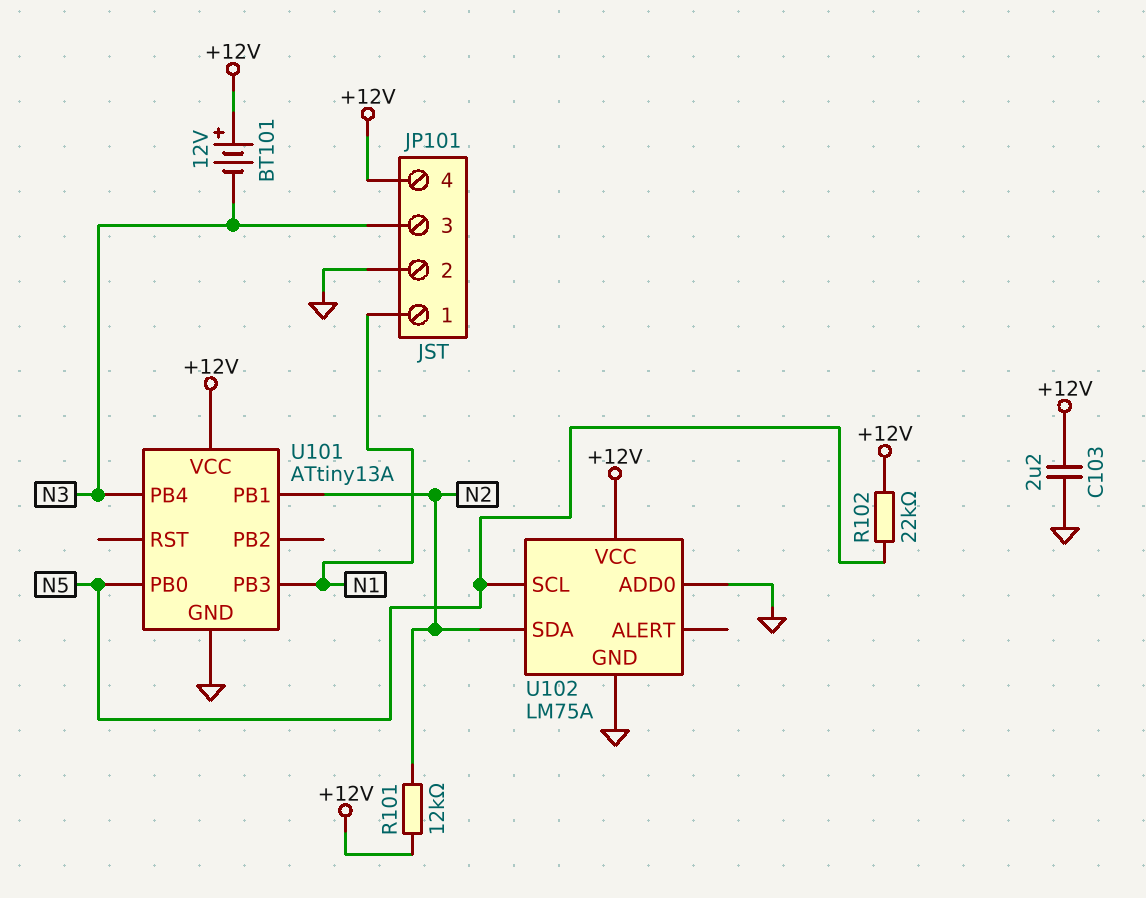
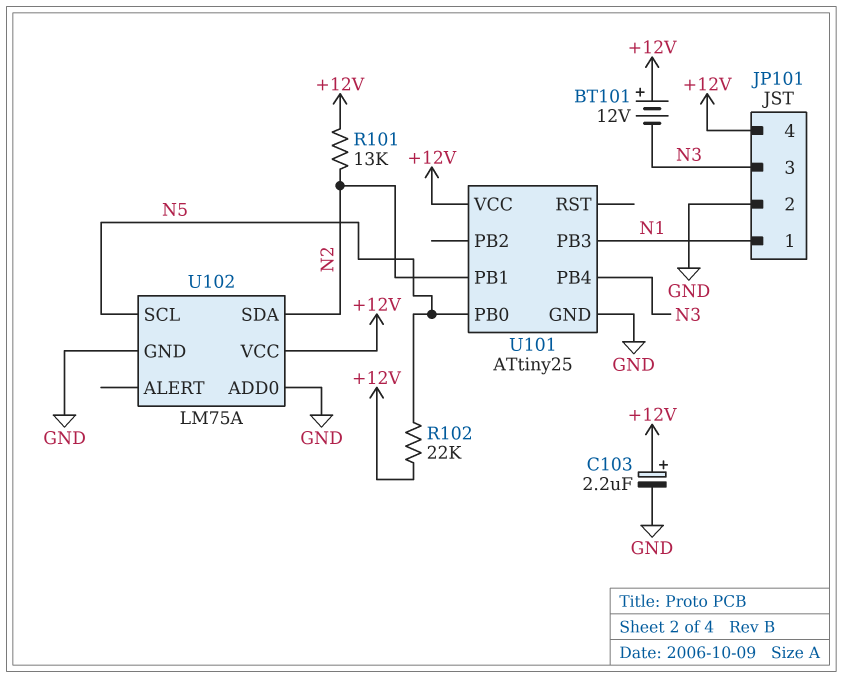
C103: 2.2uF (+12V, GND) -> 2.2uF (plus +12V, minus GND)
R101: 12k (+12V, N2) -> 13k (+12V, N2)
U101: ATtiny13A -> ATtiny25

